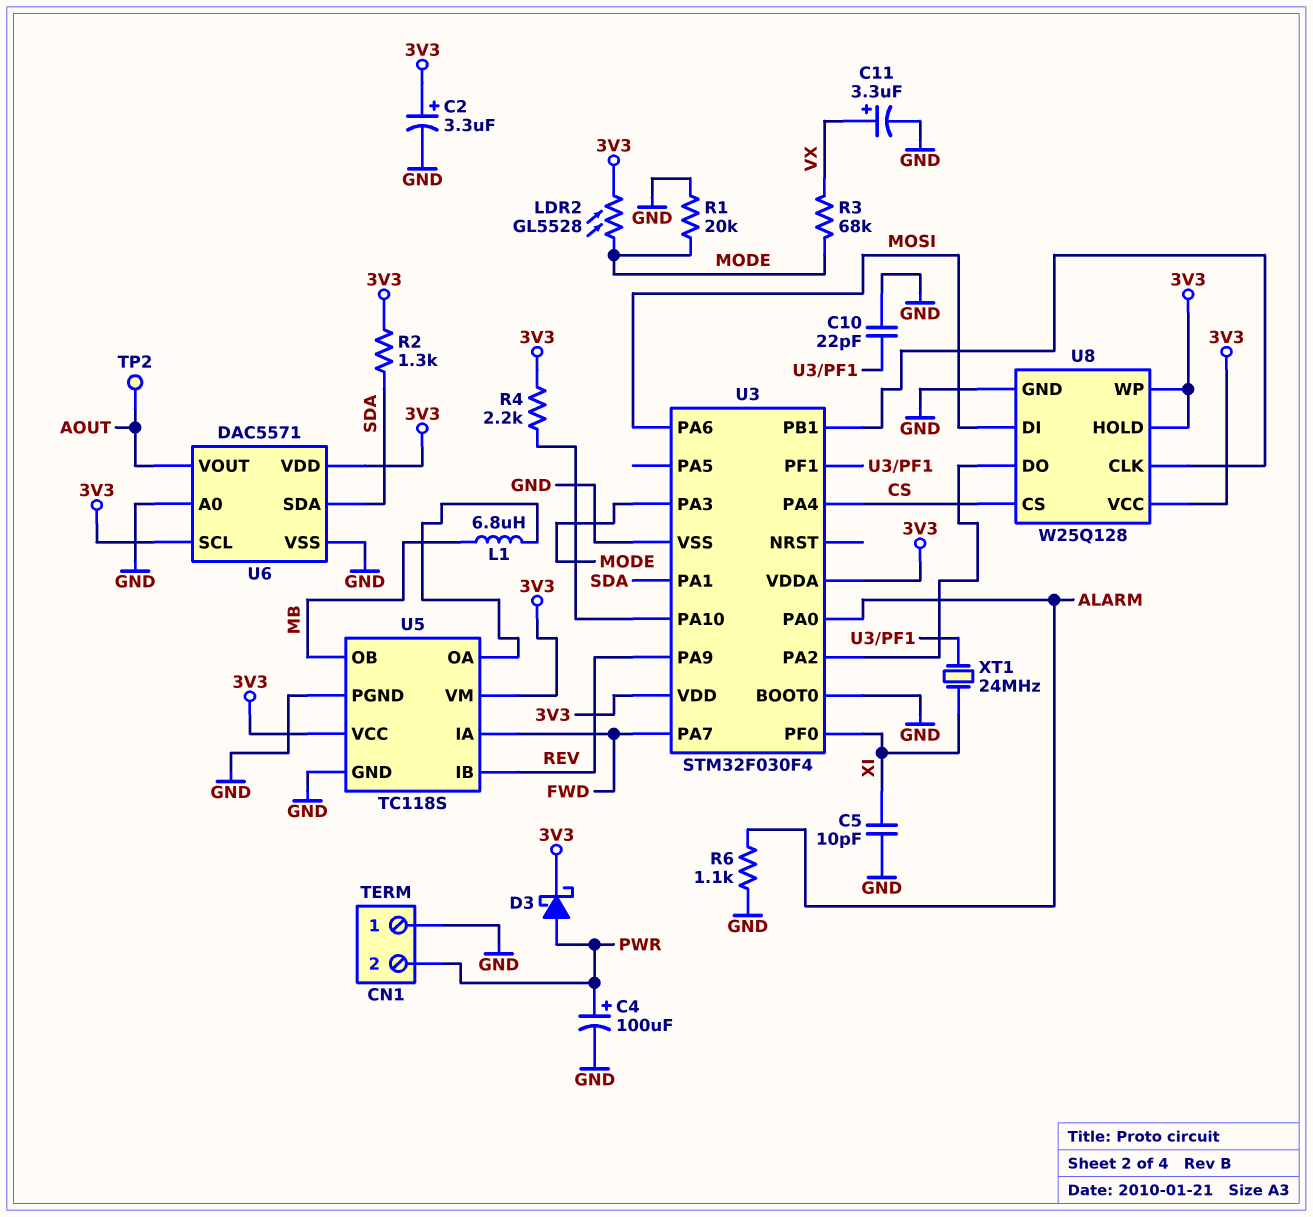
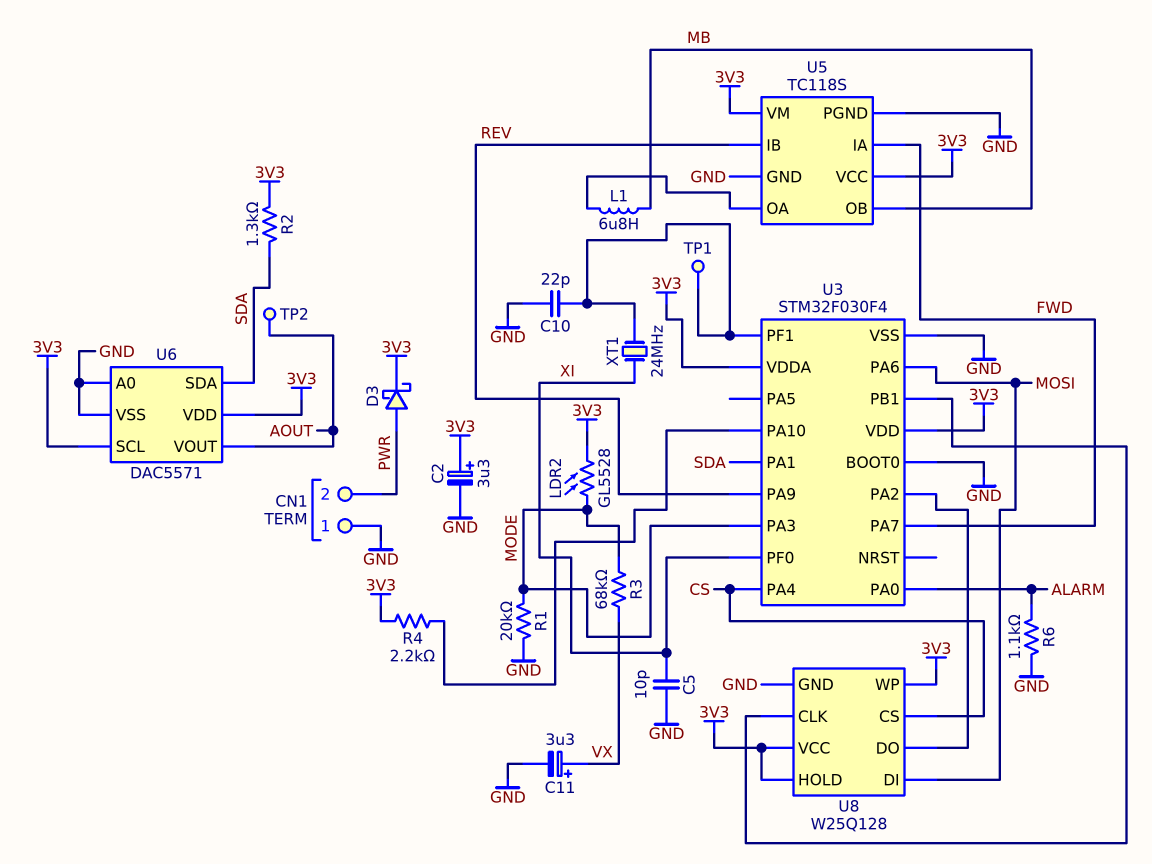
C4: 100uF (plus PWR, minus GND) -> none
TP1: none -> test point (U3/PF1)

